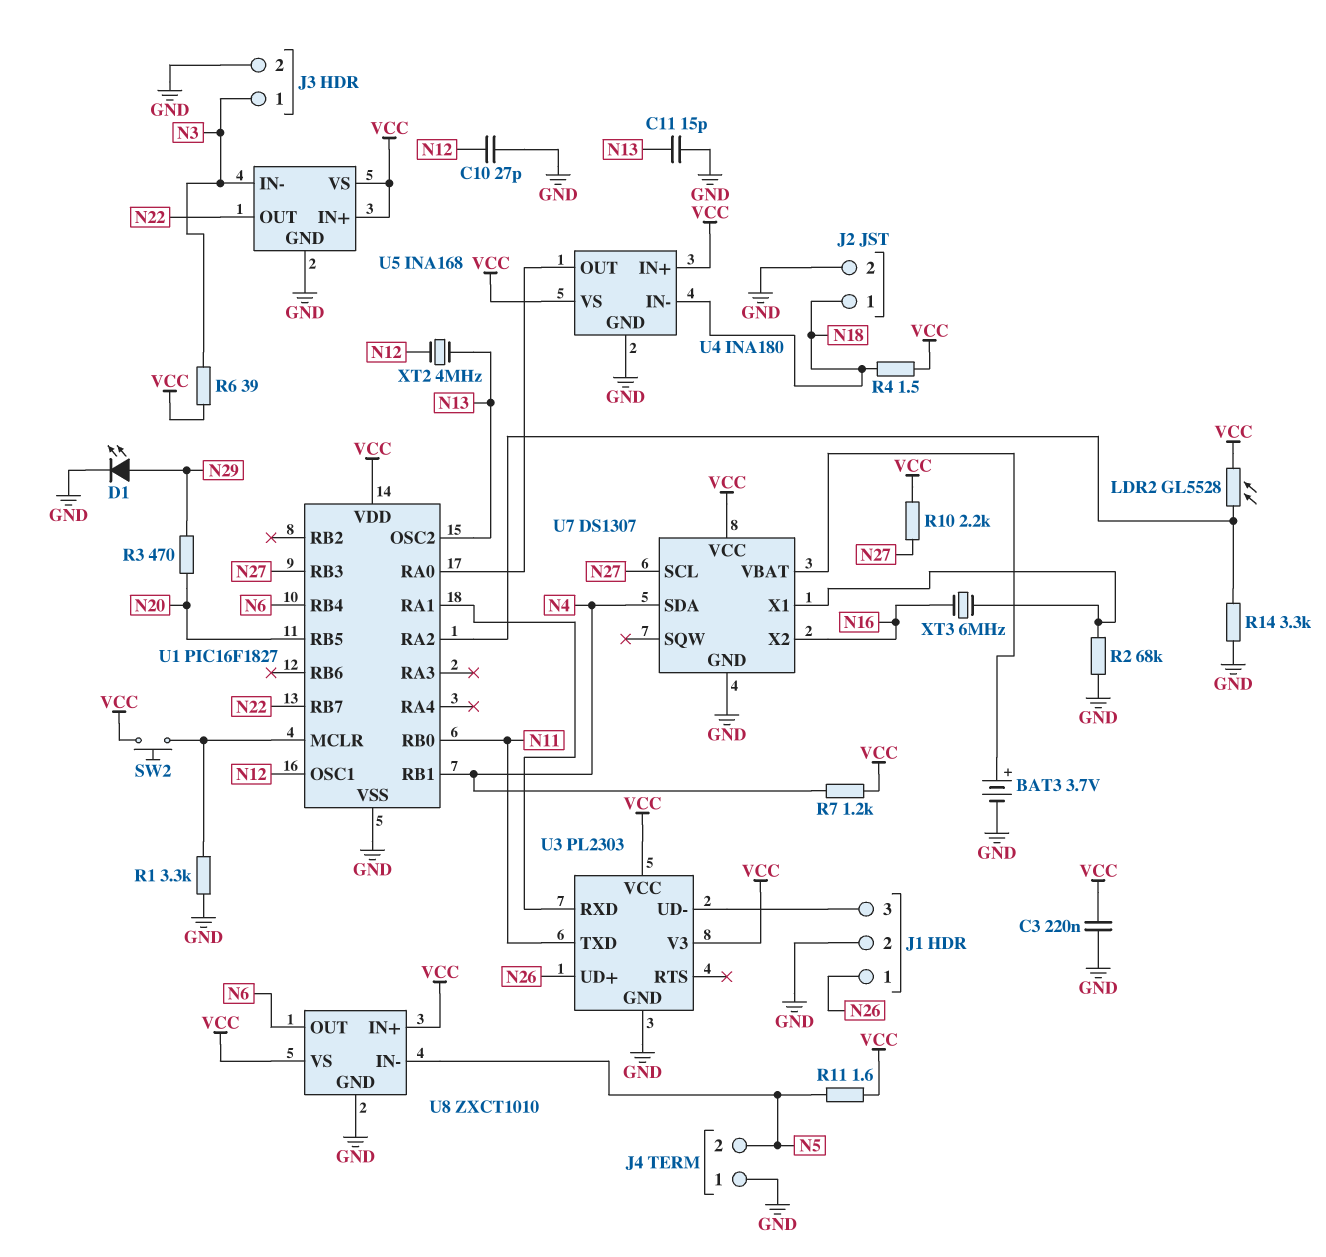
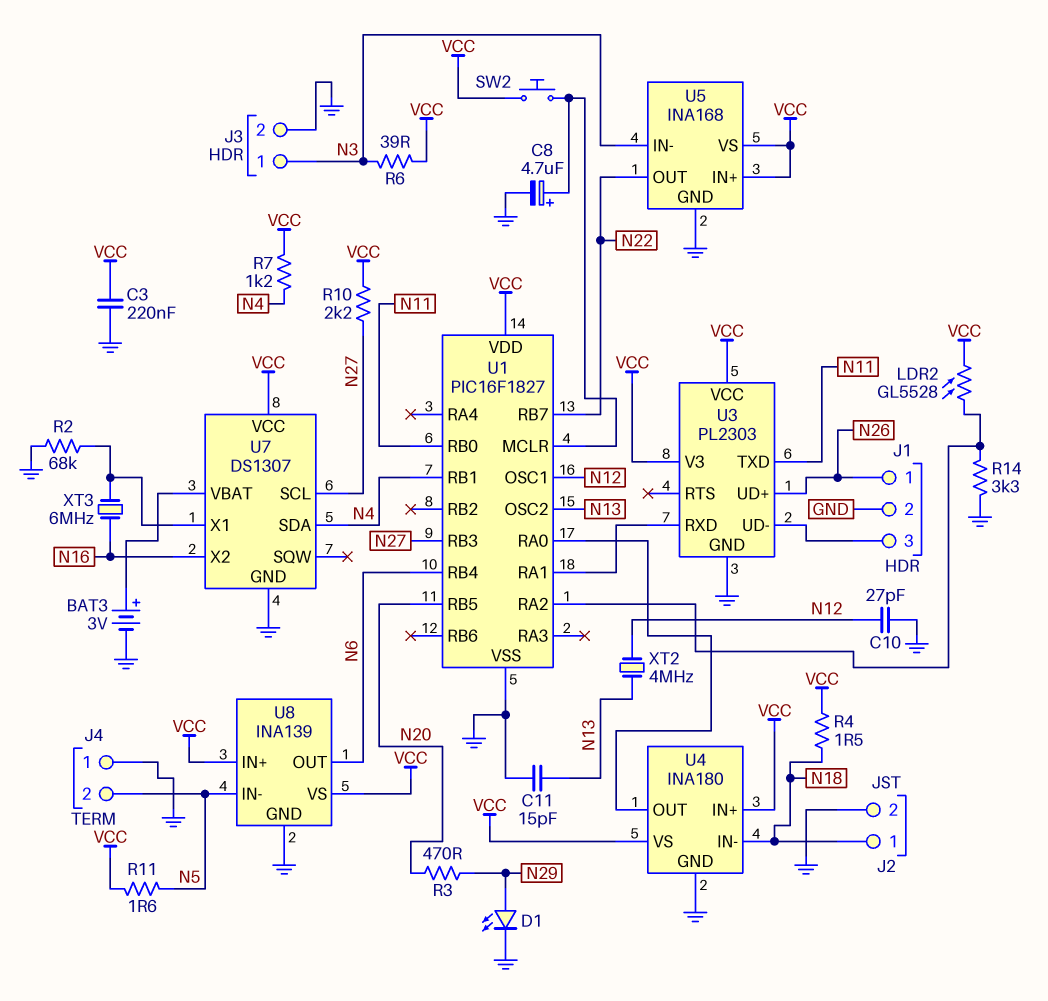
BAT3: 3.7V (plus U7/VBAT, minus GND) -> 3V (plus U7/VBAT, minus GND)
C8: none -> 4.7uF (plus U1/MCLR, minus GND)
R1: 3.3k (GND, U1/MCLR) -> none
U8: ZXCT1010 -> INA139

